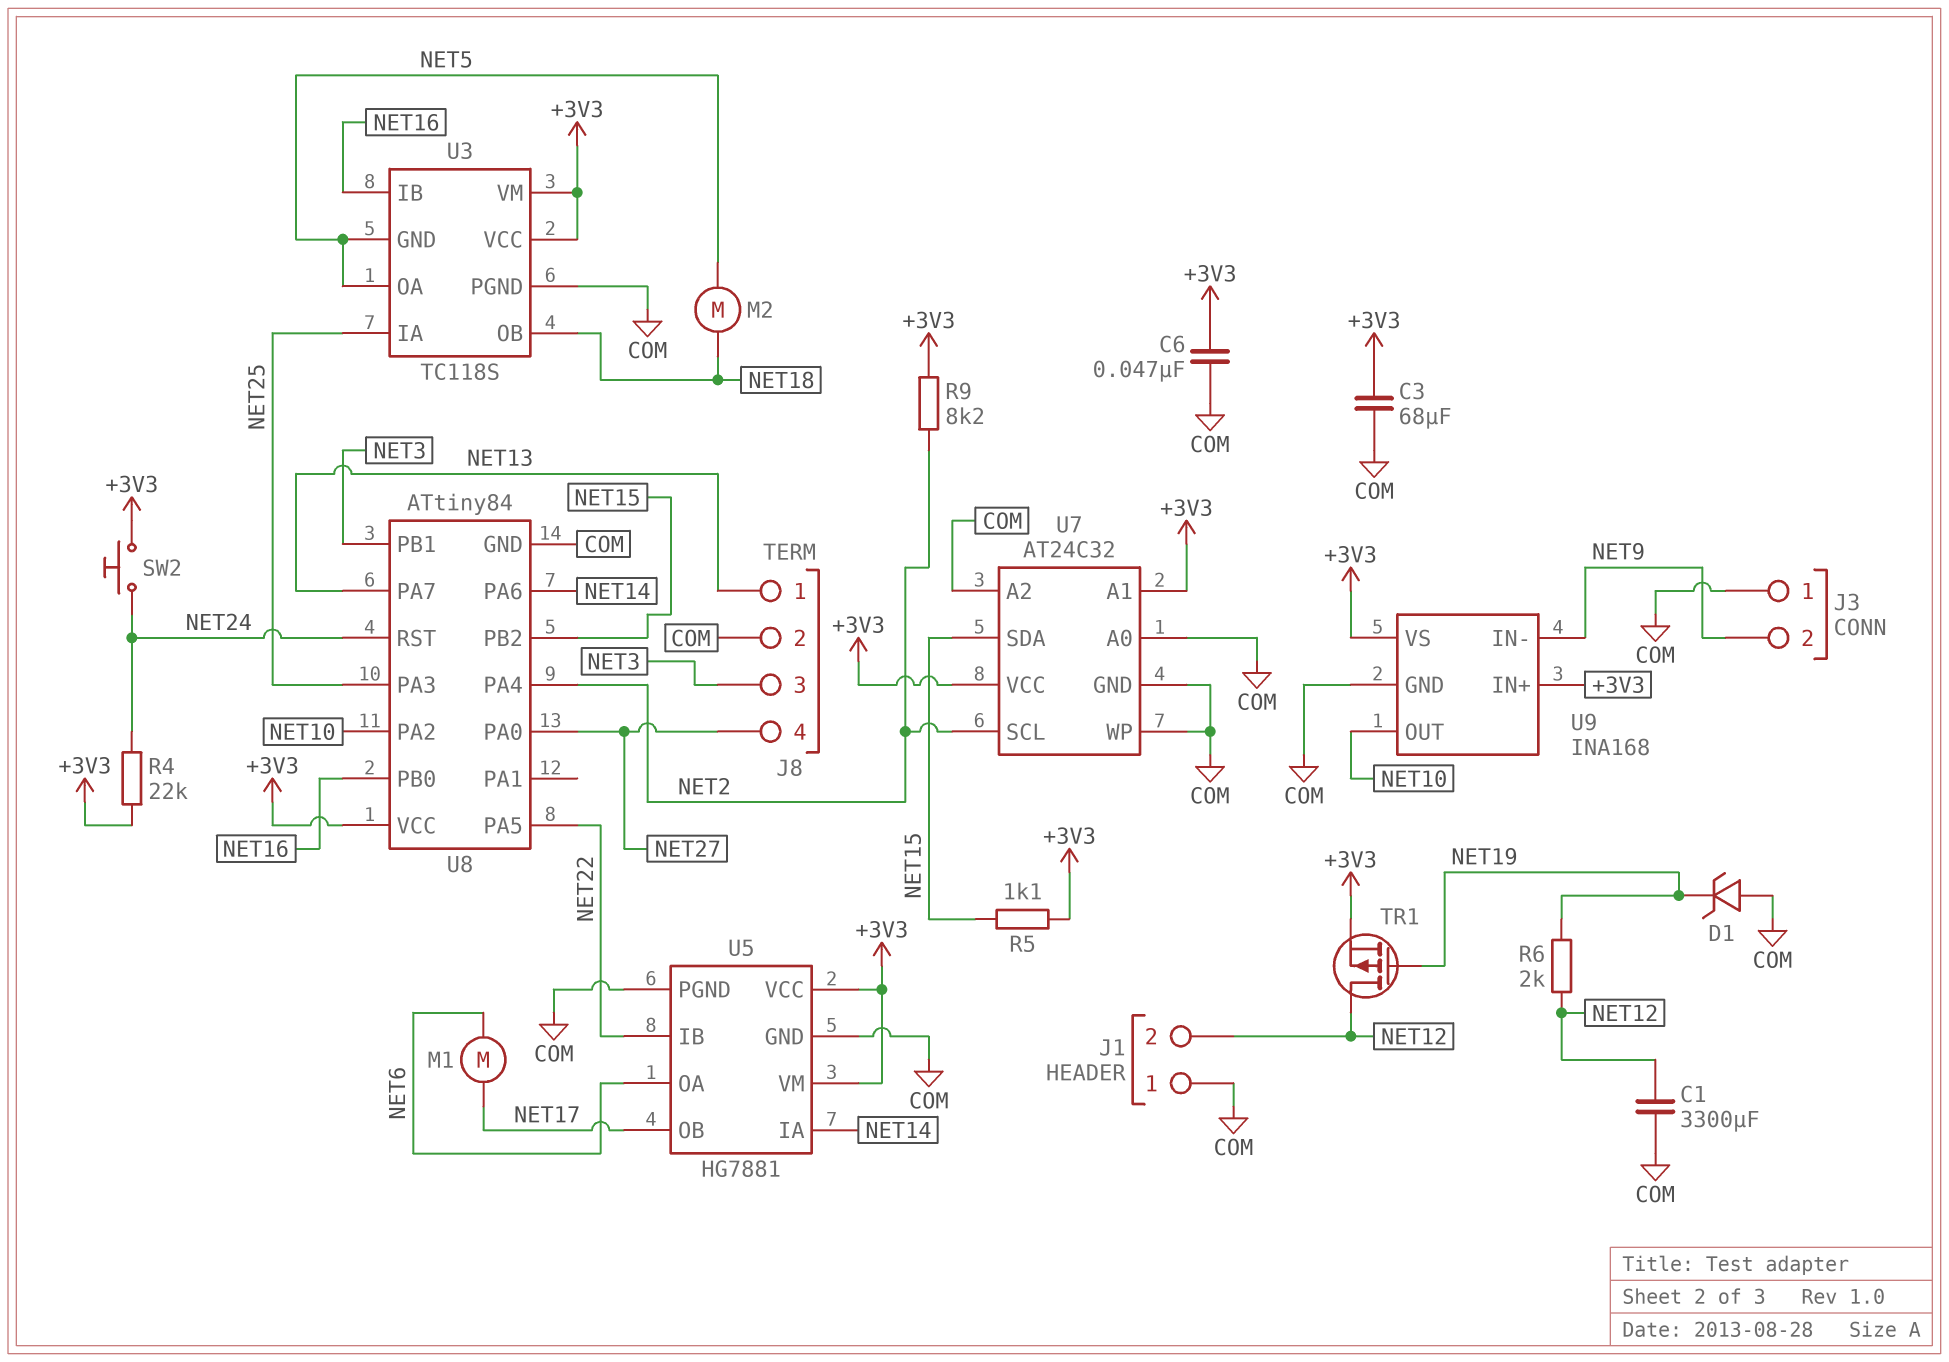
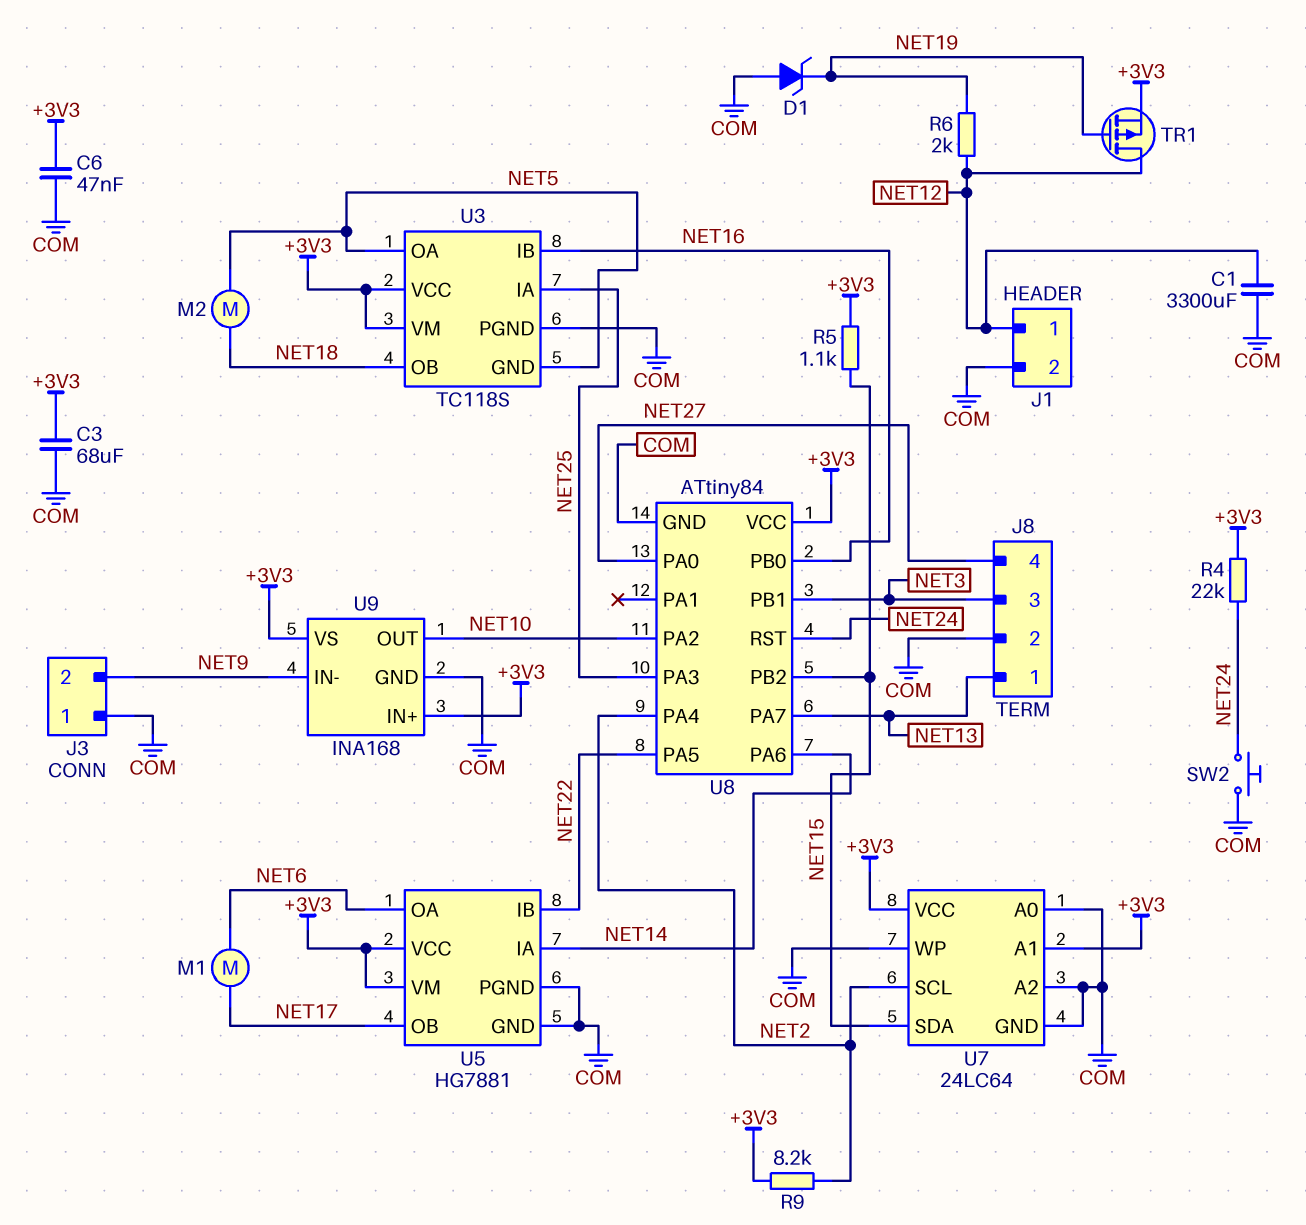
J1 pin 1: COM -> NET12
J1 pin 2: NET12 -> COM
SW2: button (+3V3, NET24) -> button (COM, NET24)
U7: AT24C32 -> 24LC64

